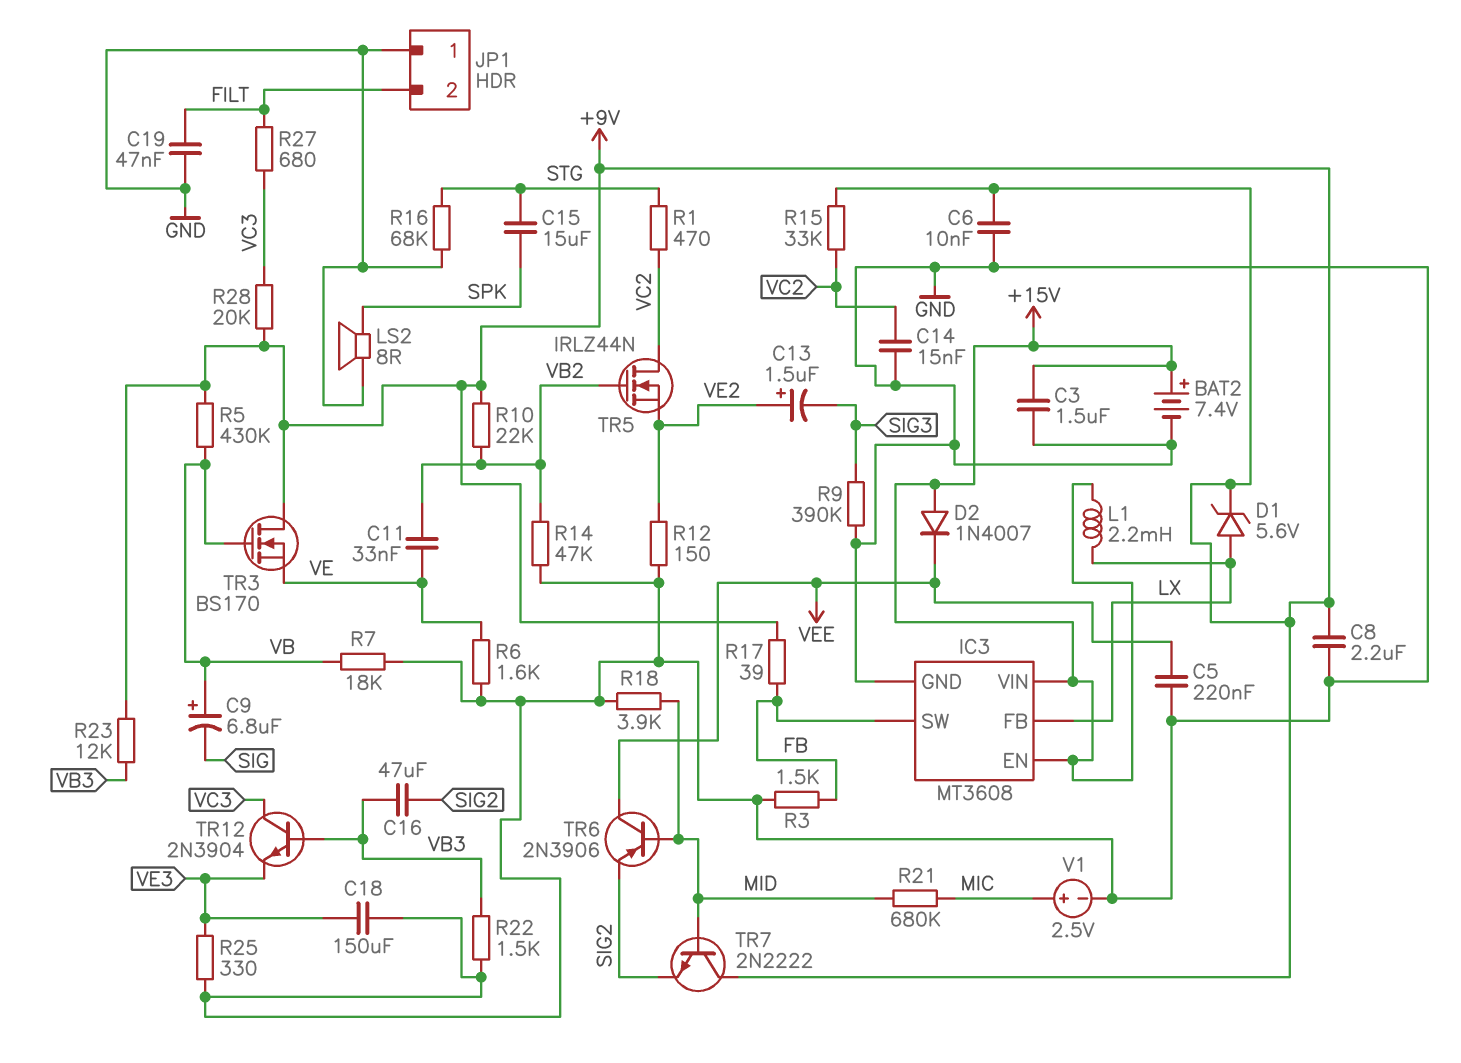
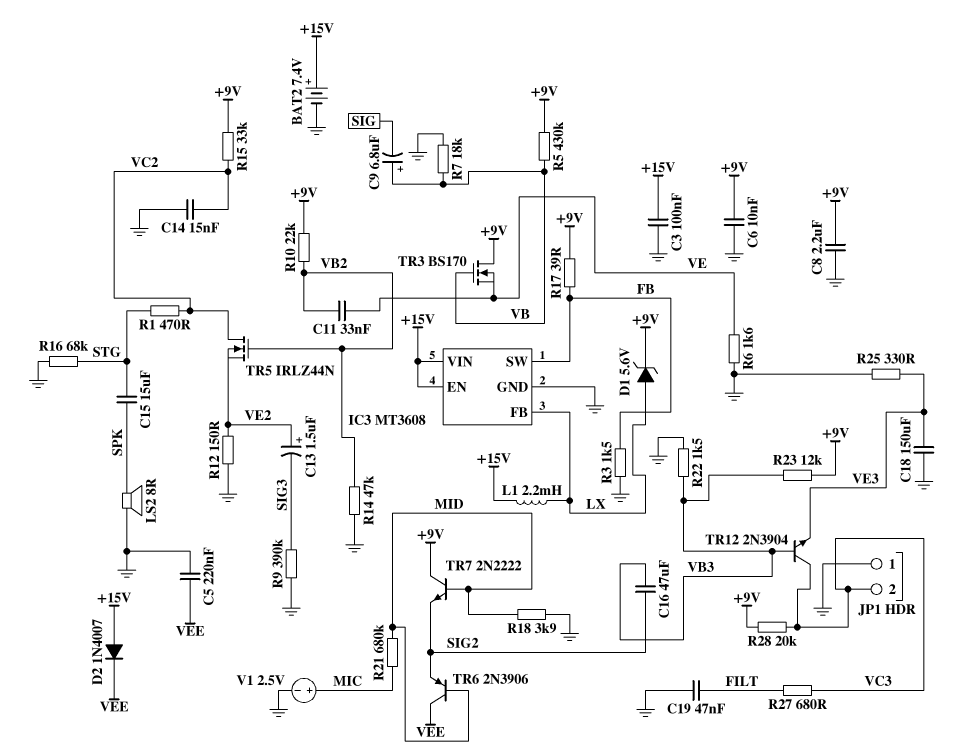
C3: 1.5uF (+15V, GND) -> 100nF (+15V, GND)
JP1 pin 2: FILT -> VC3

